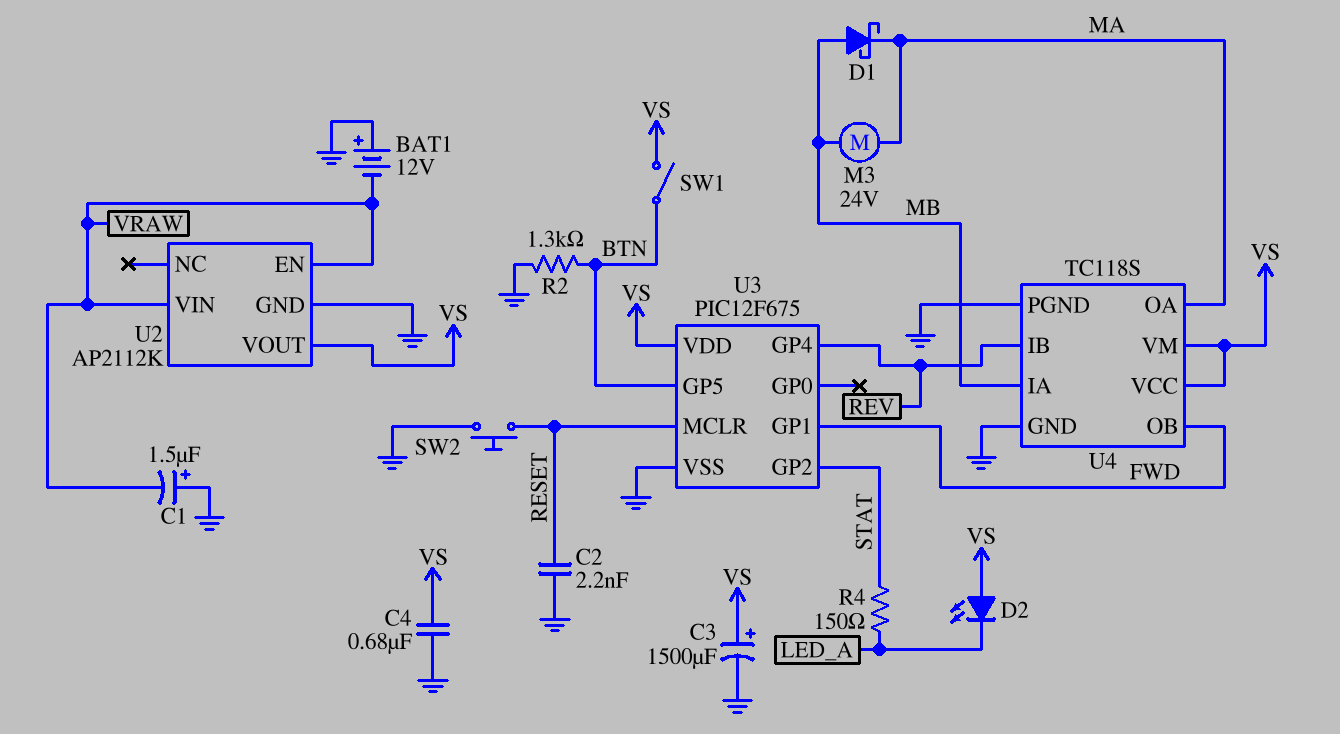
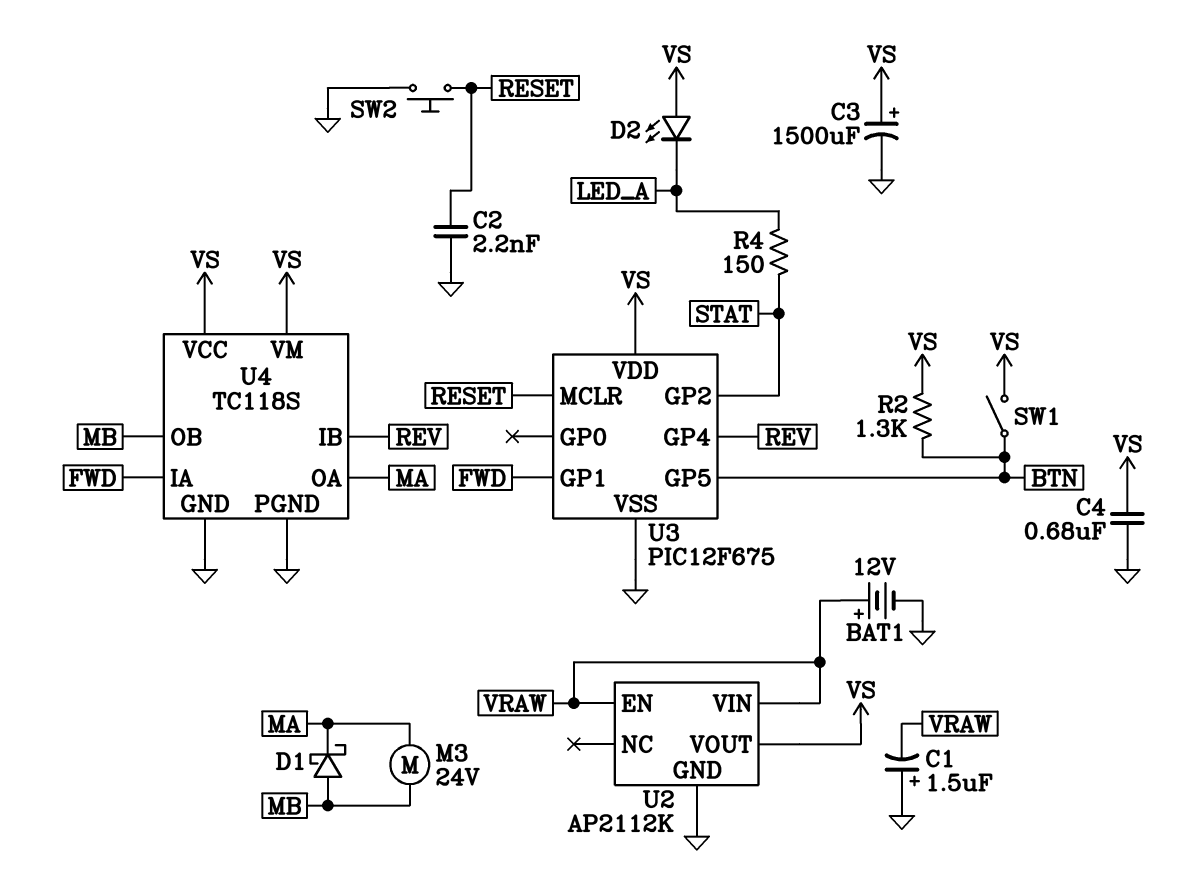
BAT1: 12V (plus GND, minus VRAW) -> 12V (plus VRAW, minus GND)
R2: 1.3k (BTN, GND) -> 1.3k (BTN, VS)
U4 pin IA: MB -> FWD
U4 pin OB: FWD -> MB

